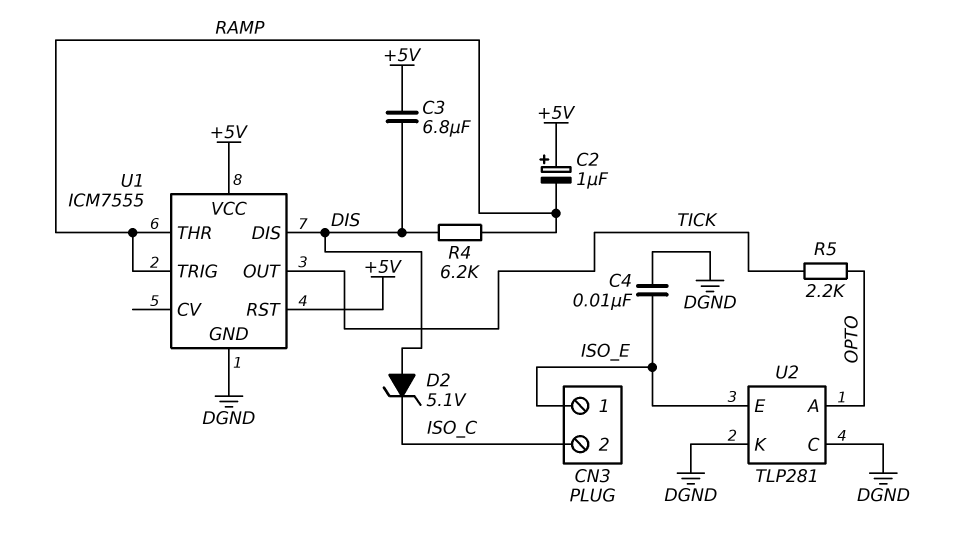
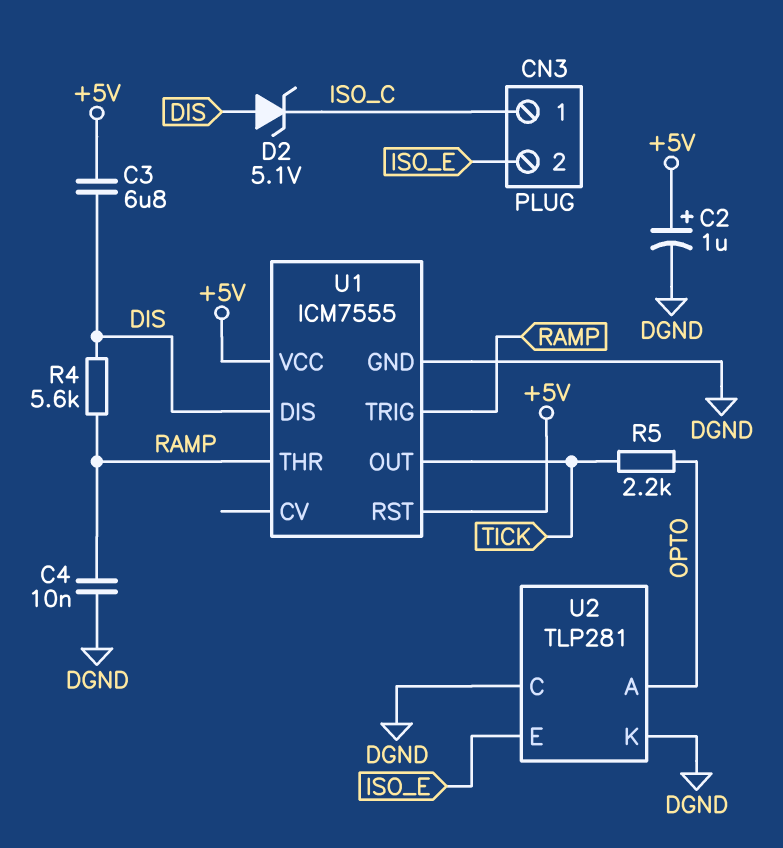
C2: 1uF (plus +5V, minus RAMP) -> 1uF (plus +5V, minus DGND)
C4: 10nF (DGND, ISO_E) -> 10nF (DGND, RAMP)
CN3 pin 1: ISO_E -> ISO_C
CN3 pin 2: ISO_C -> ISO_E
R4: 6.2k (DIS, RAMP) -> 5.6k (DIS, RAMP)

